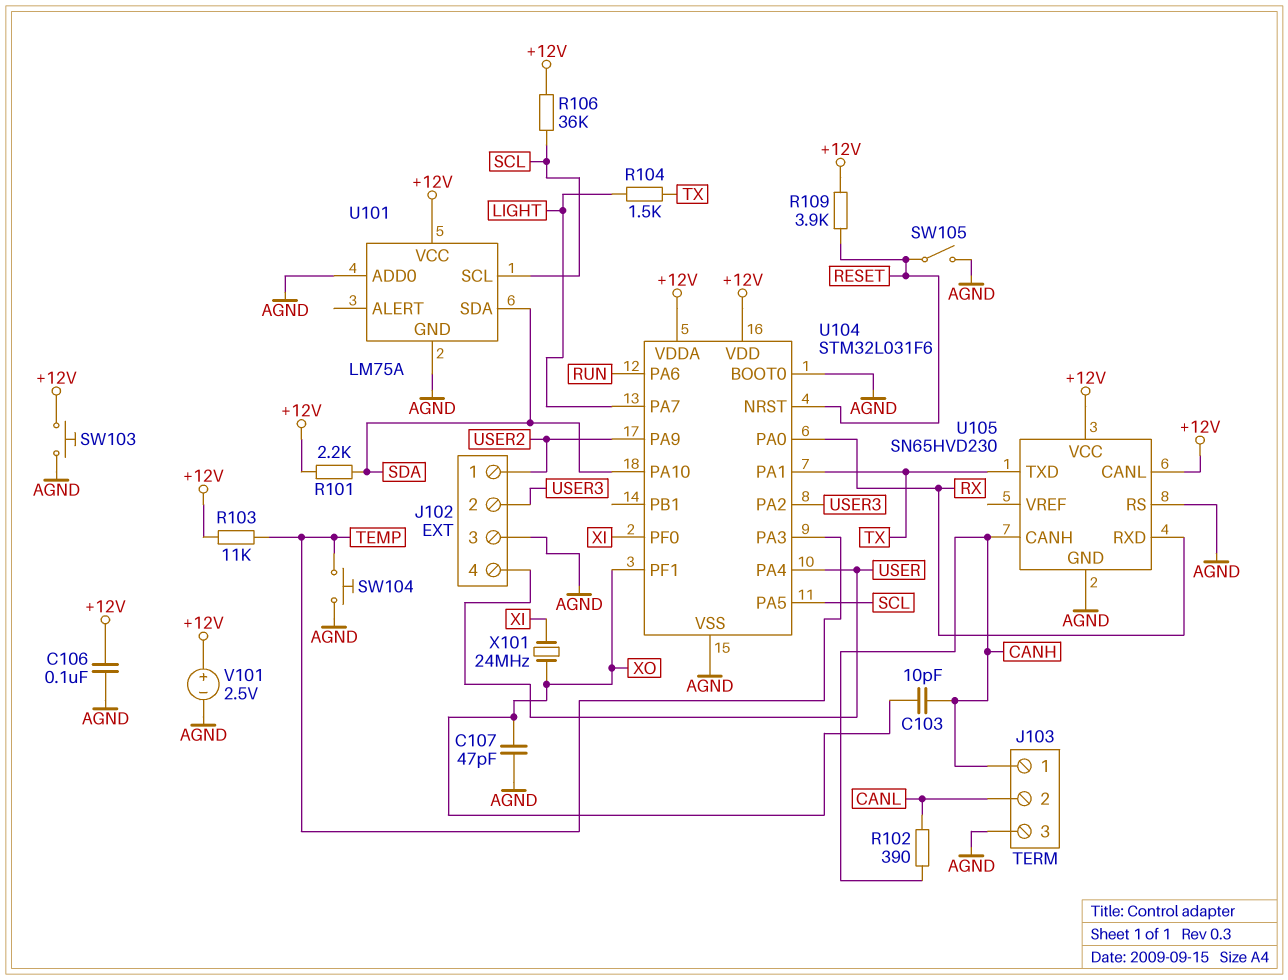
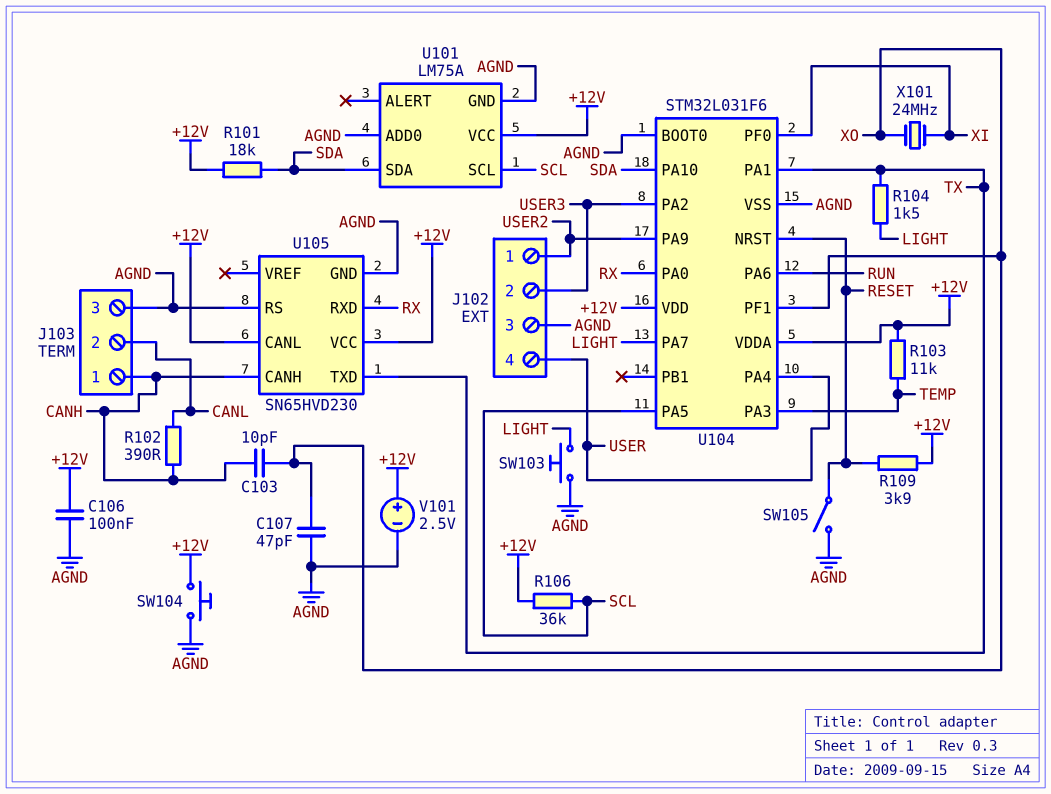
R101: 2.2k (+12V, SDA) -> 18k (+12V, SDA)
SW103: button (+12V, AGND) -> button (AGND, LIGHT)
SW104: button (AGND, TEMP) -> button (+12V, AGND)

